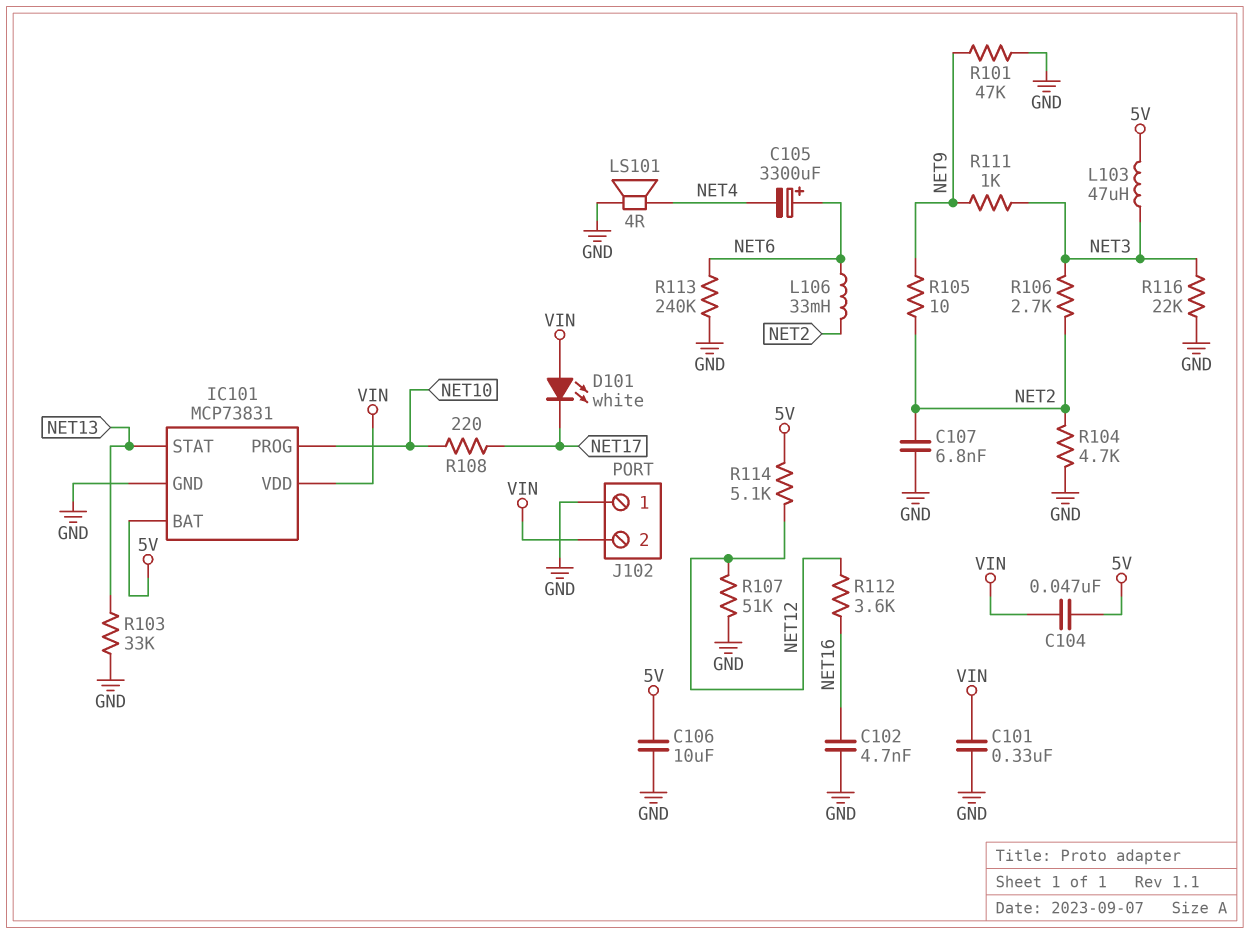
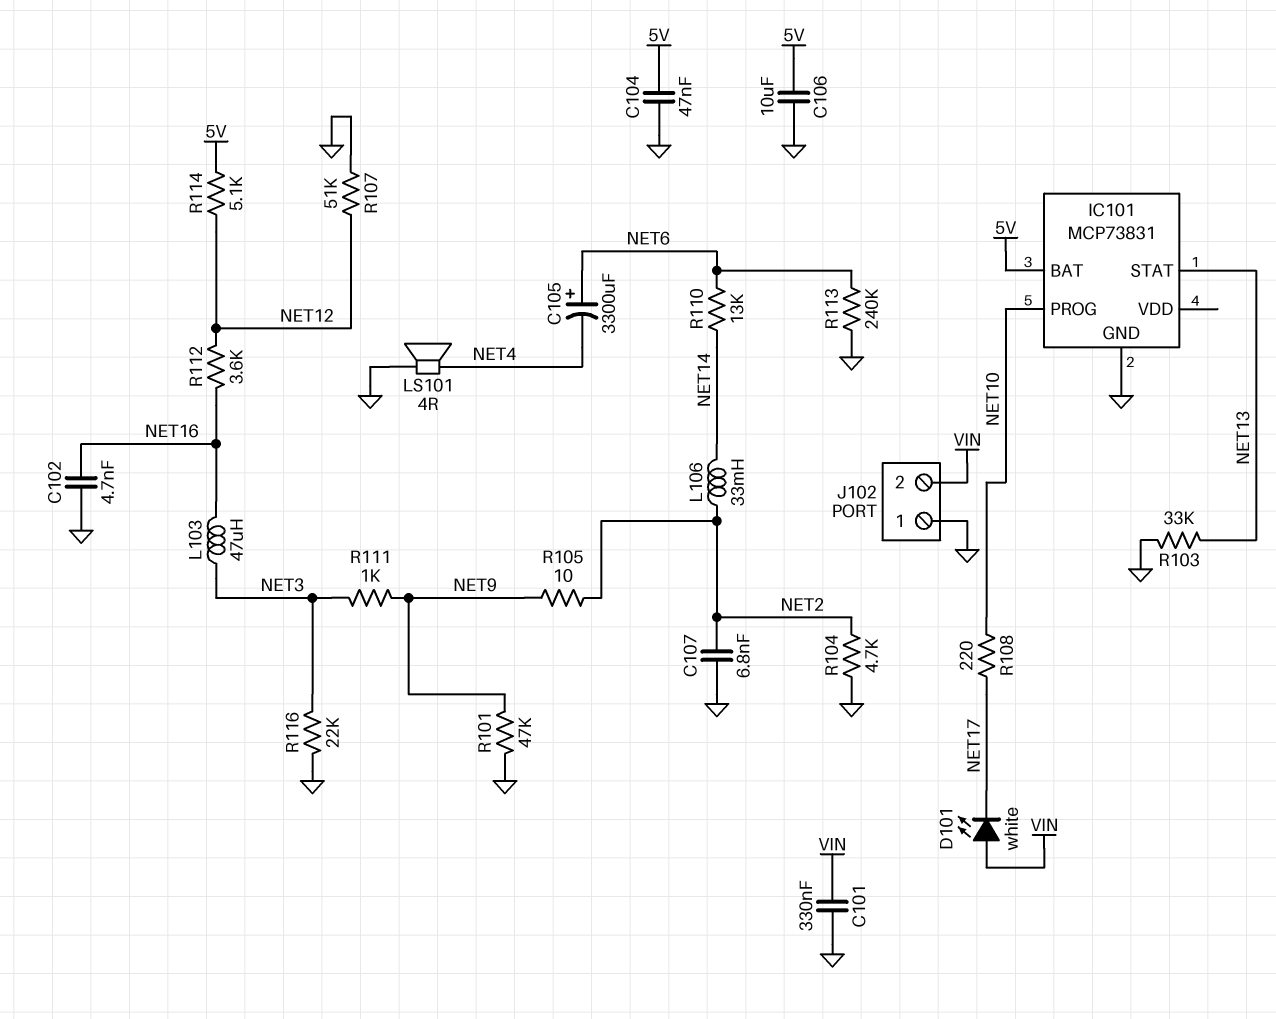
C104: 47nF (5V, VIN) -> 47nF (5V, GND)
IC101 pin VDD: VIN -> none
L103: 47uH (5V, NET3) -> 47uH (NET3, NET16)
L106: 33mH (NET2, NET6) -> 33mH (NET2, NET14)
R106: 2.7k (NET2, NET3) -> none
R110: none -> 13k (NET6, NET14)

